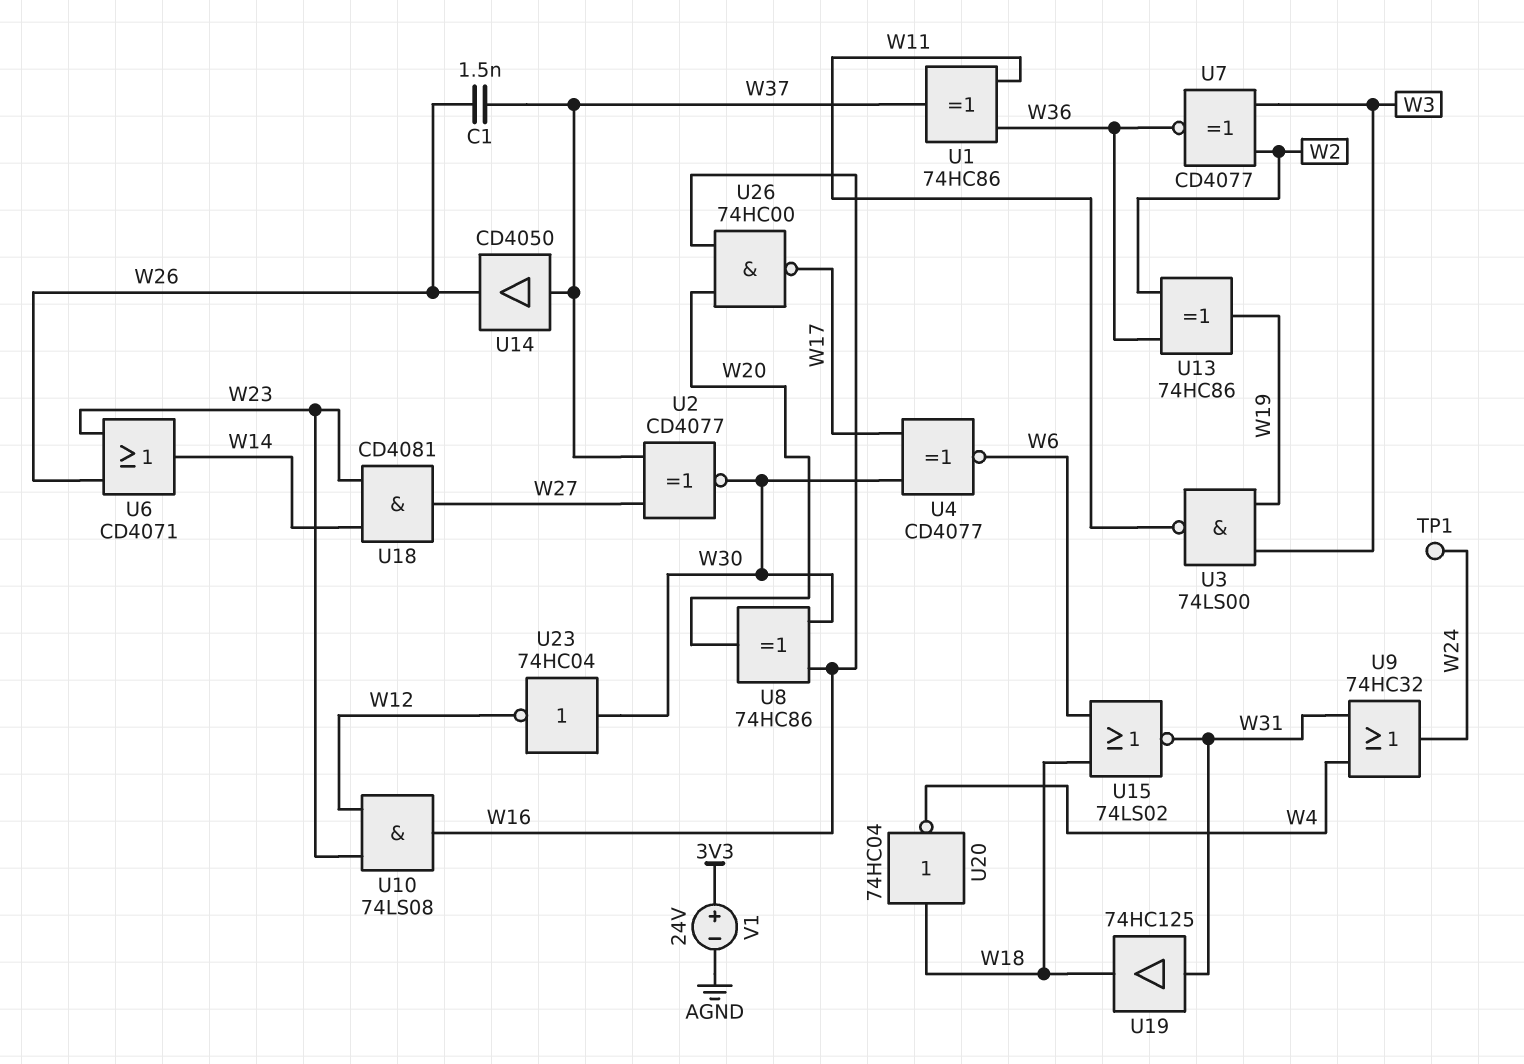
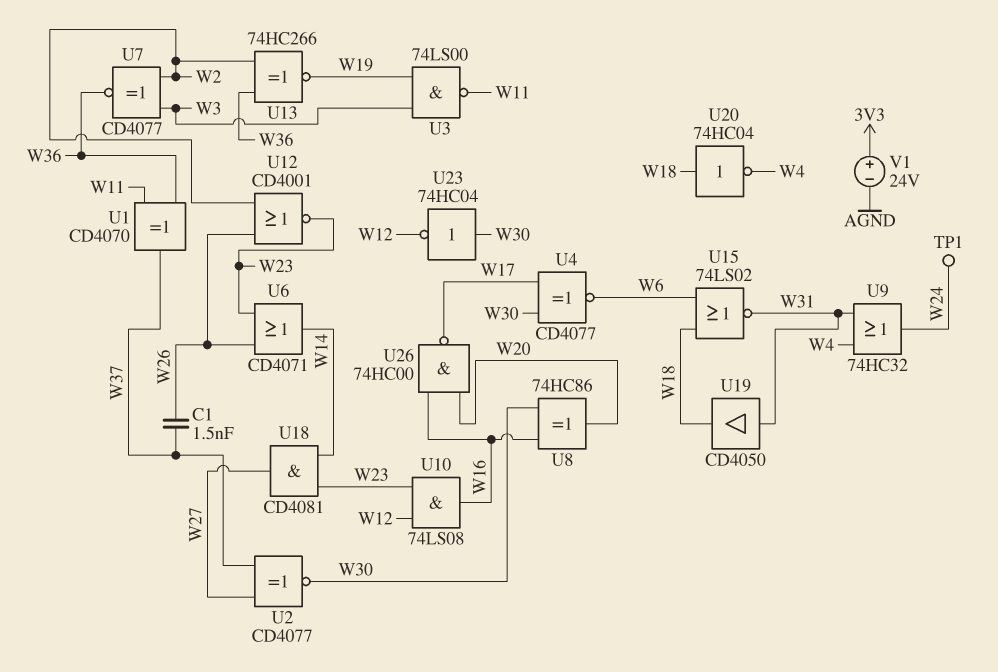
U1: XOR 74HC86 (in W11, in W36, out W37) -> XOR CD4070 (in W11, in W36, out W37)
U12: none -> NOR CD4001 (in W2, in W26, out W23)
U13: XOR 74HC86 (in W2, in W36, out W19) -> XNOR 74HC266 (in W2, in W36, out W19)
U14: buffer CD4050 (in W37, out W26) -> none
U19: buffer 74HC125 (in W31, out W18) -> buffer CD4050 (in W31, out W18)

